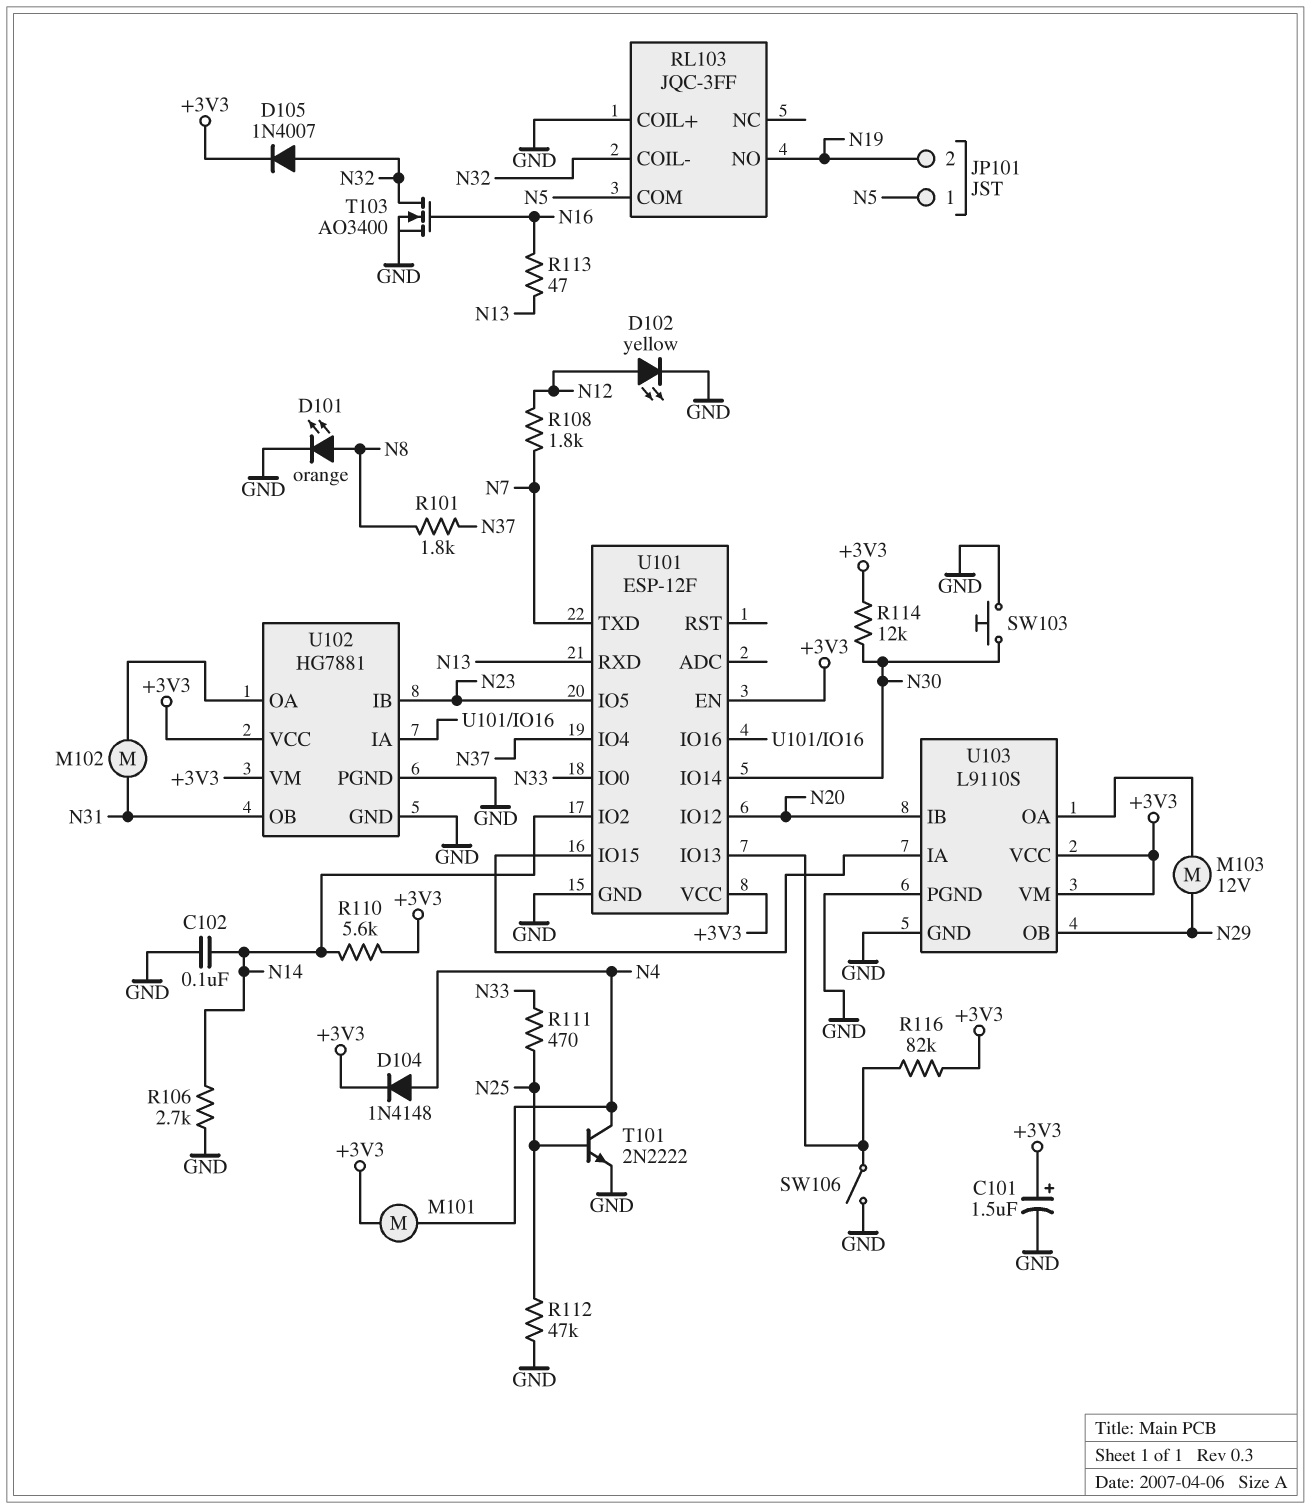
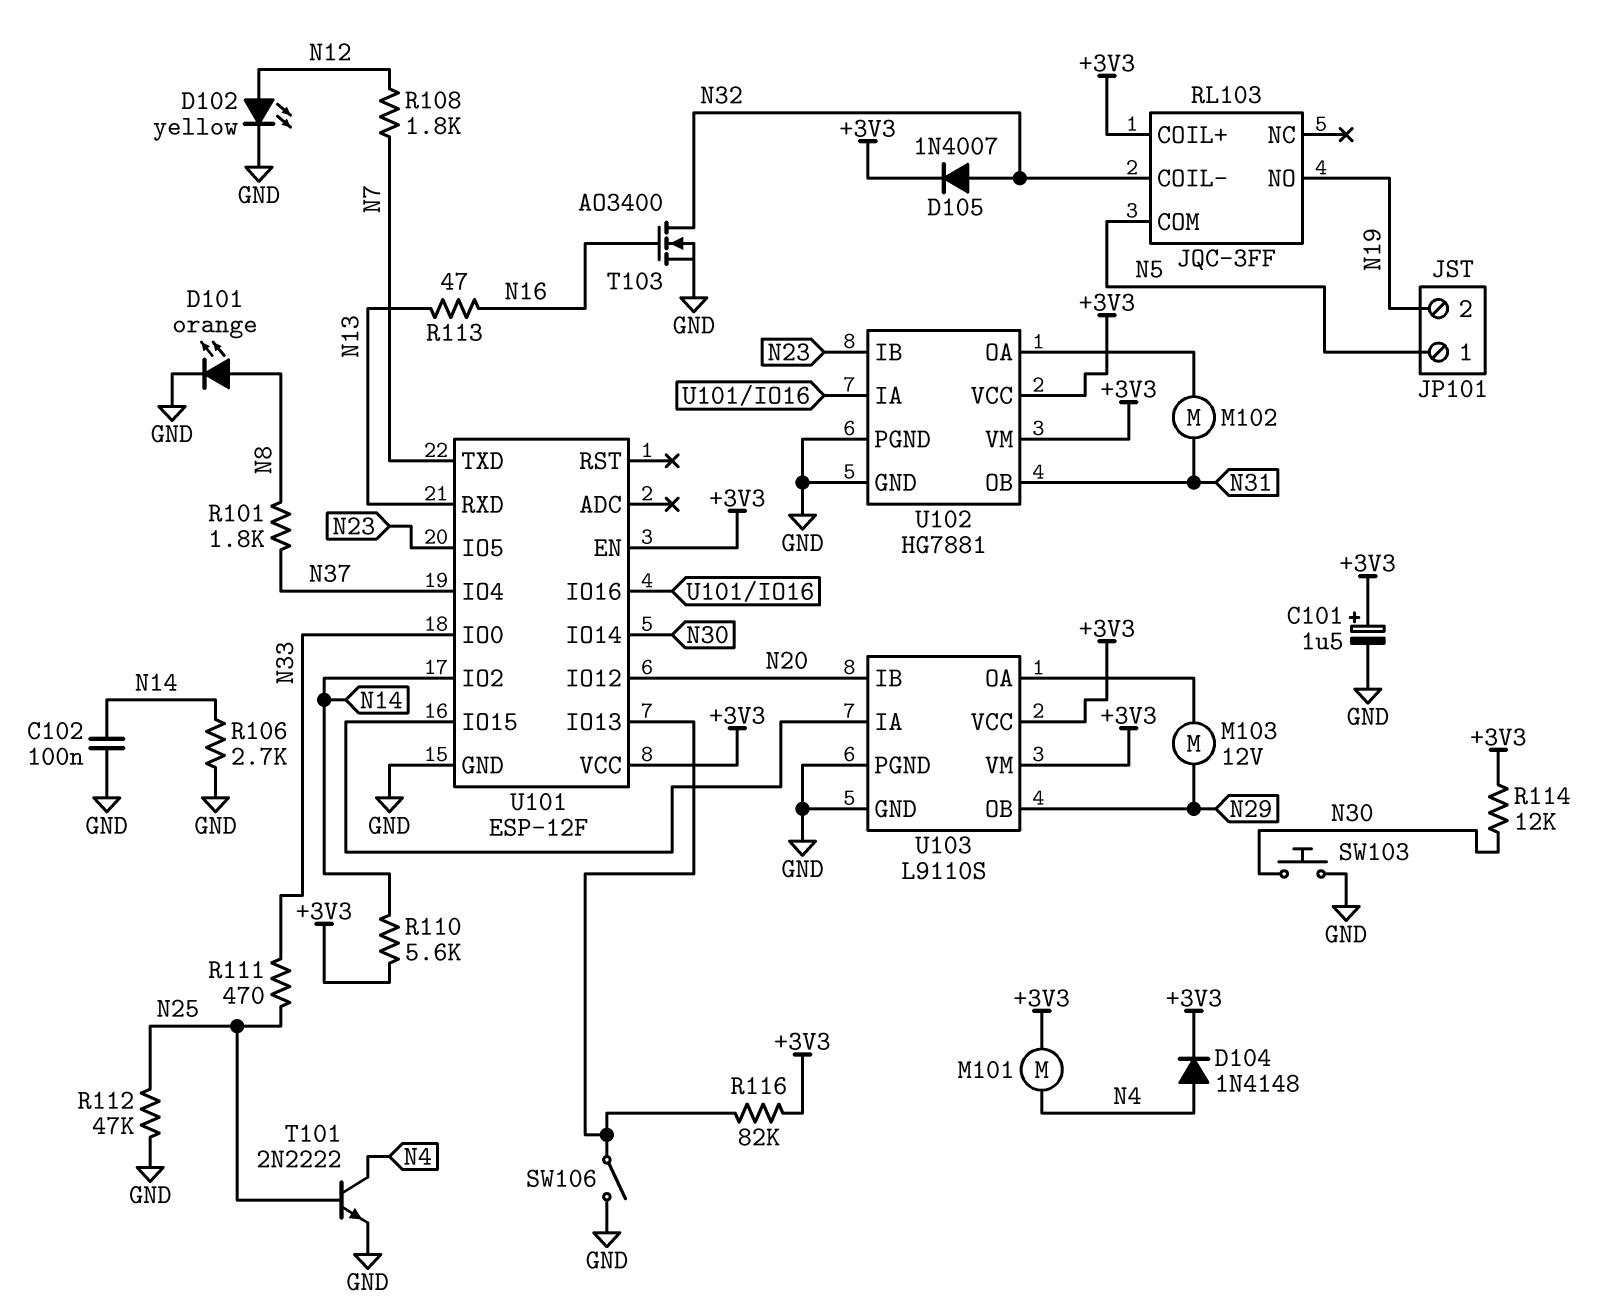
RL103 pin COIL+: GND -> +3V3

